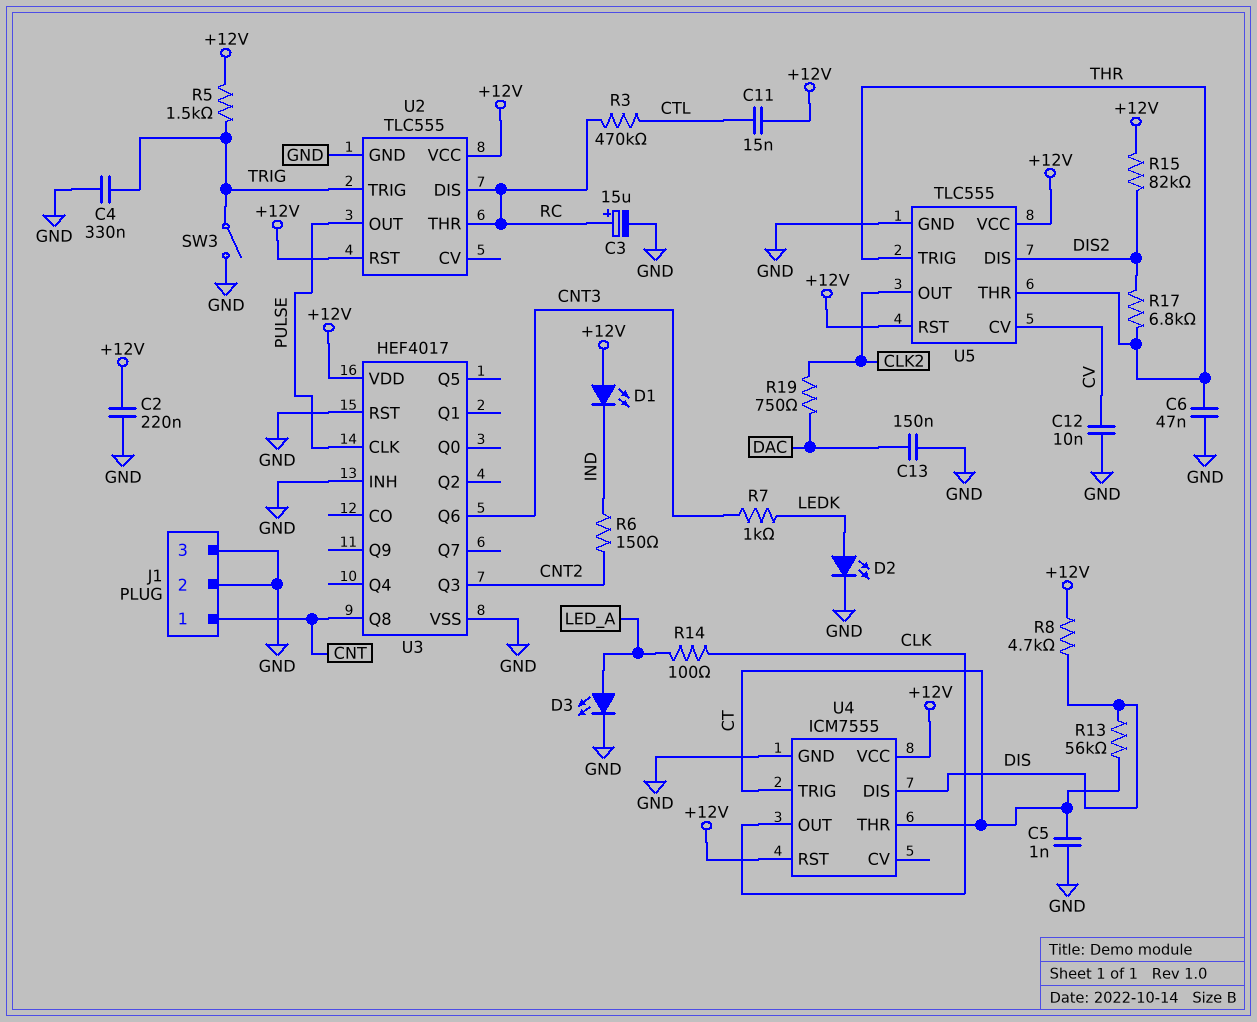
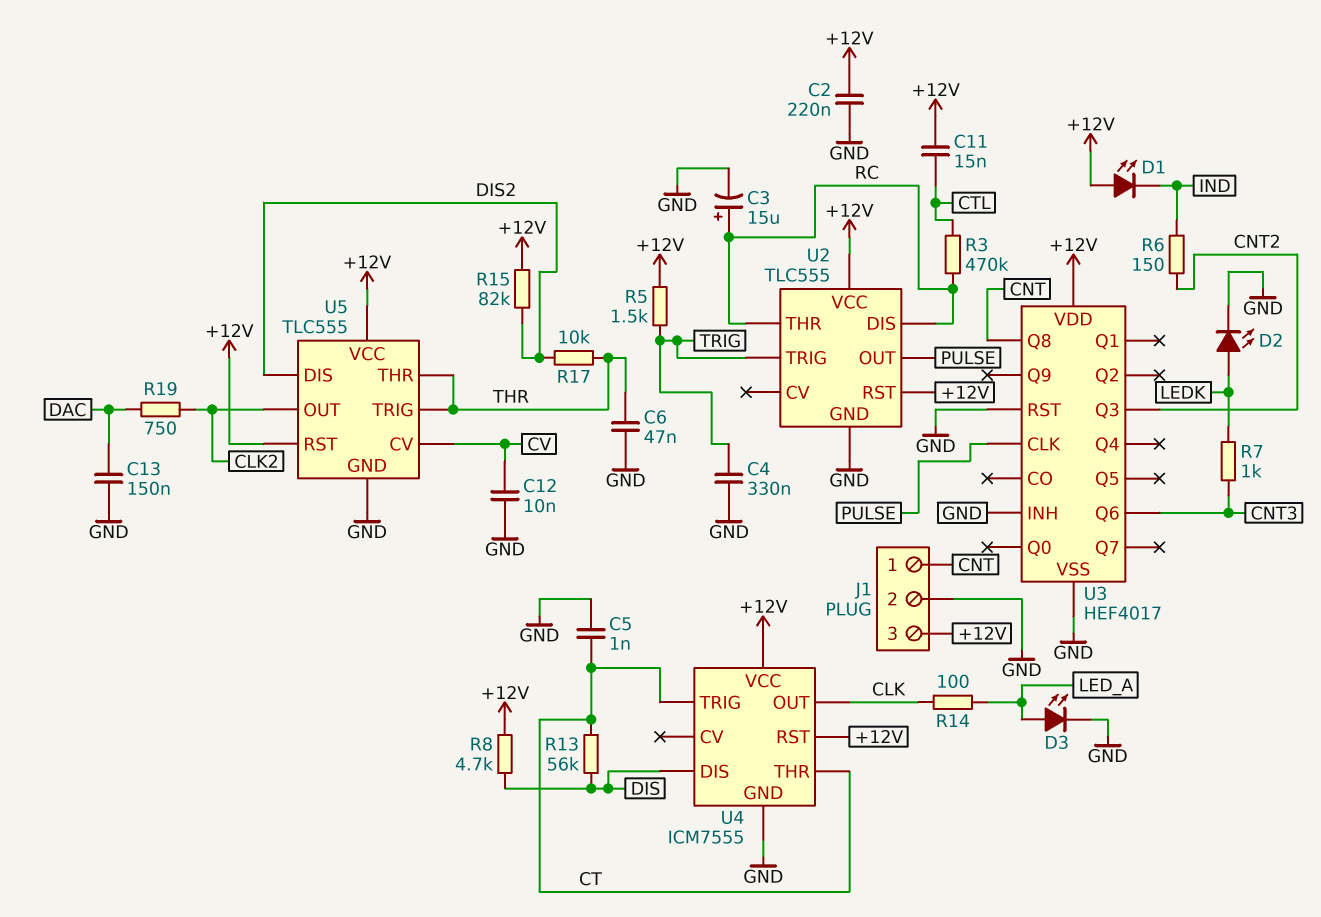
J1 pin 3: GND -> +12V
R17: 6.8k (DIS2, THR) -> 10k (DIS2, THR)
SW3: switch (GND, TRIG) -> none

